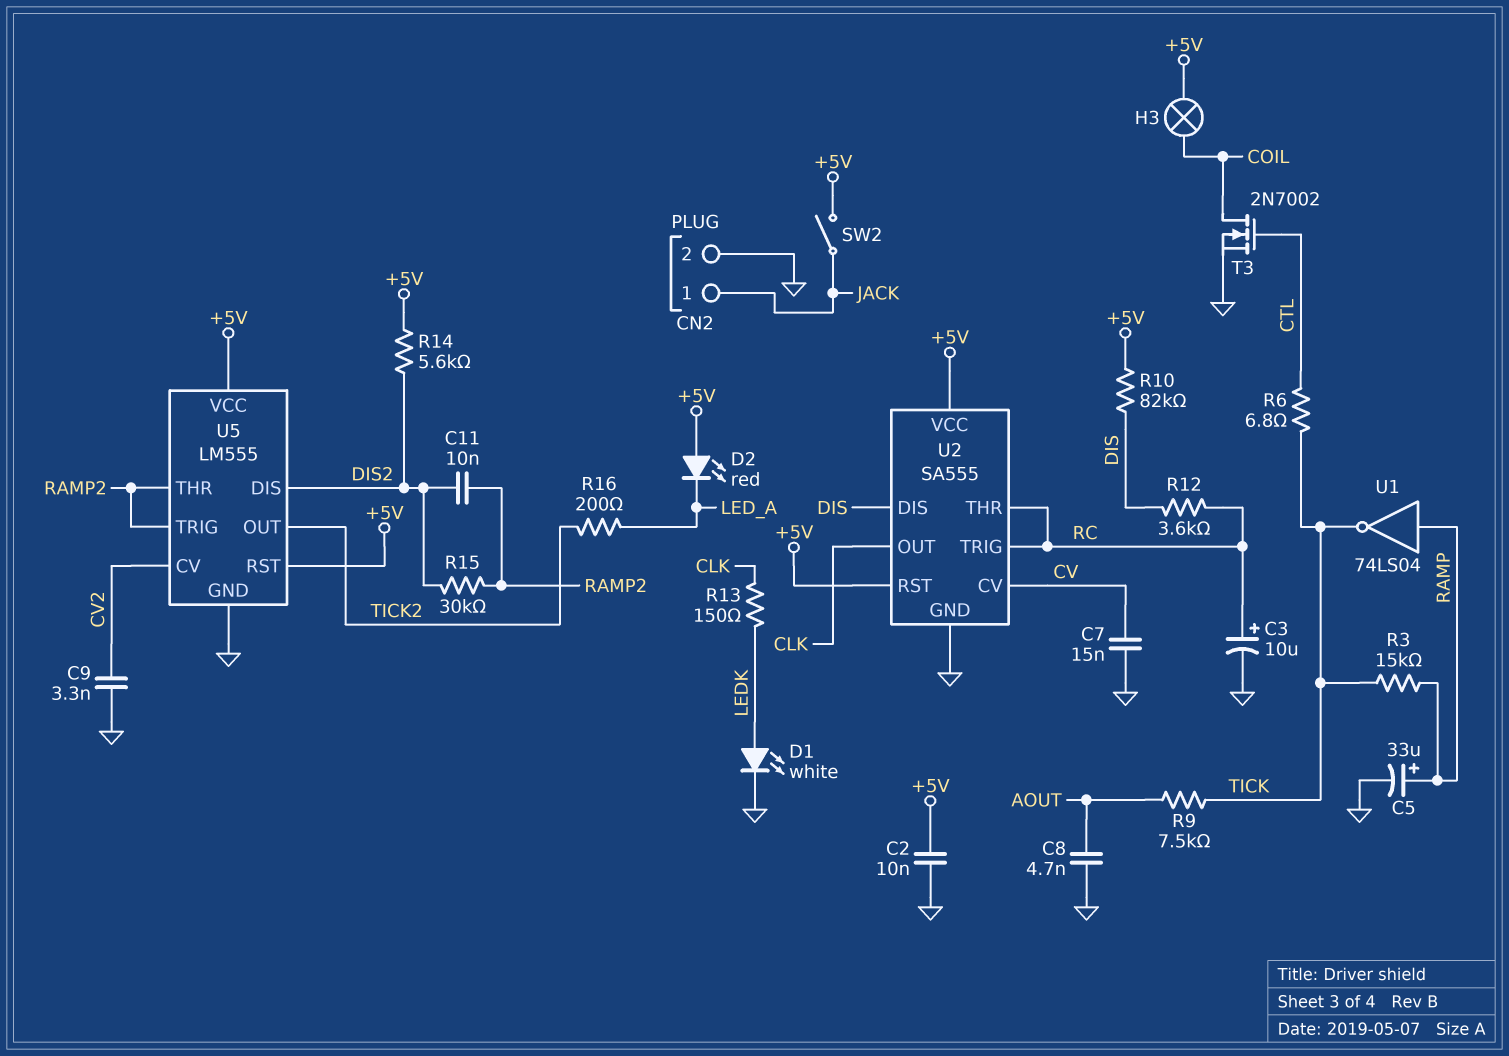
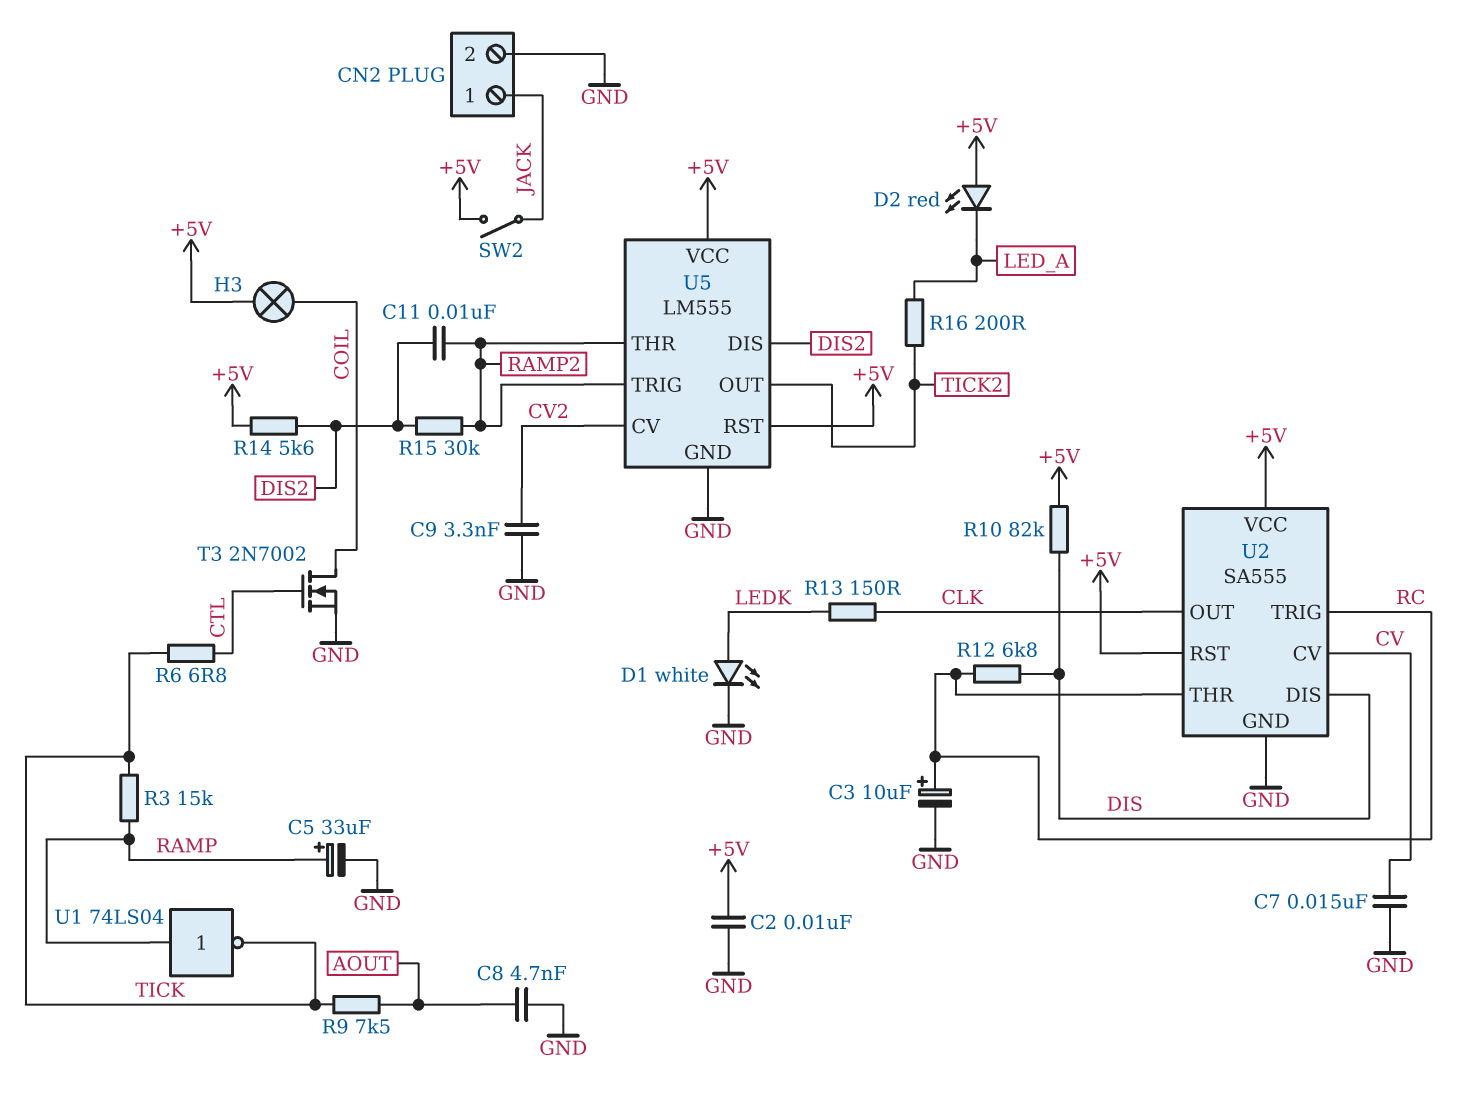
R12: 3.6k (DIS, RC) -> 6.8k (DIS, RC)

